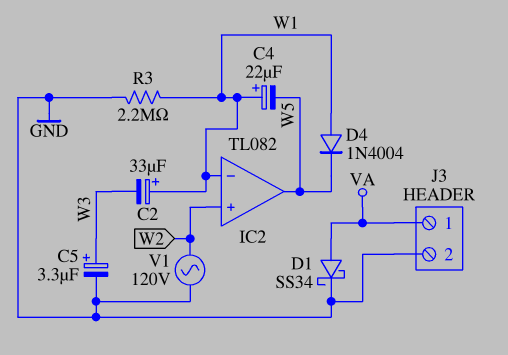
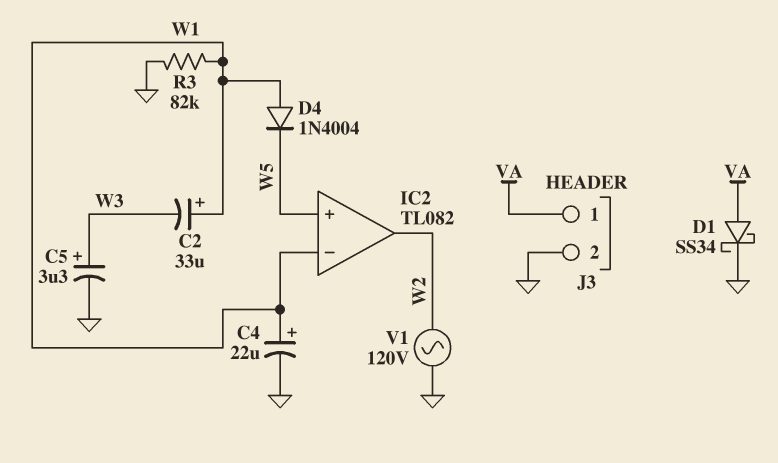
C4: 22uF (plus W1, minus W5) -> 22uF (plus W1, minus GND)
IC2 pin in+: W2 -> W5
IC2 pin out: W5 -> W2
R3: 2.2M (GND, W1) -> 82k (GND, W1)

